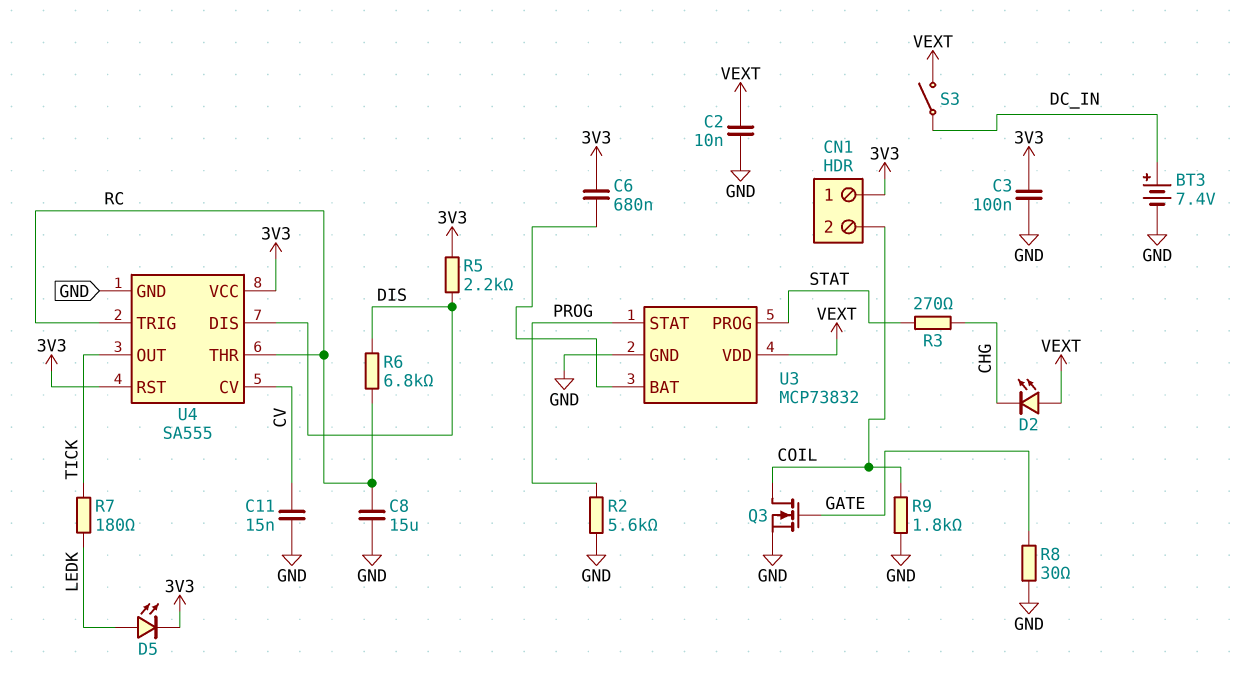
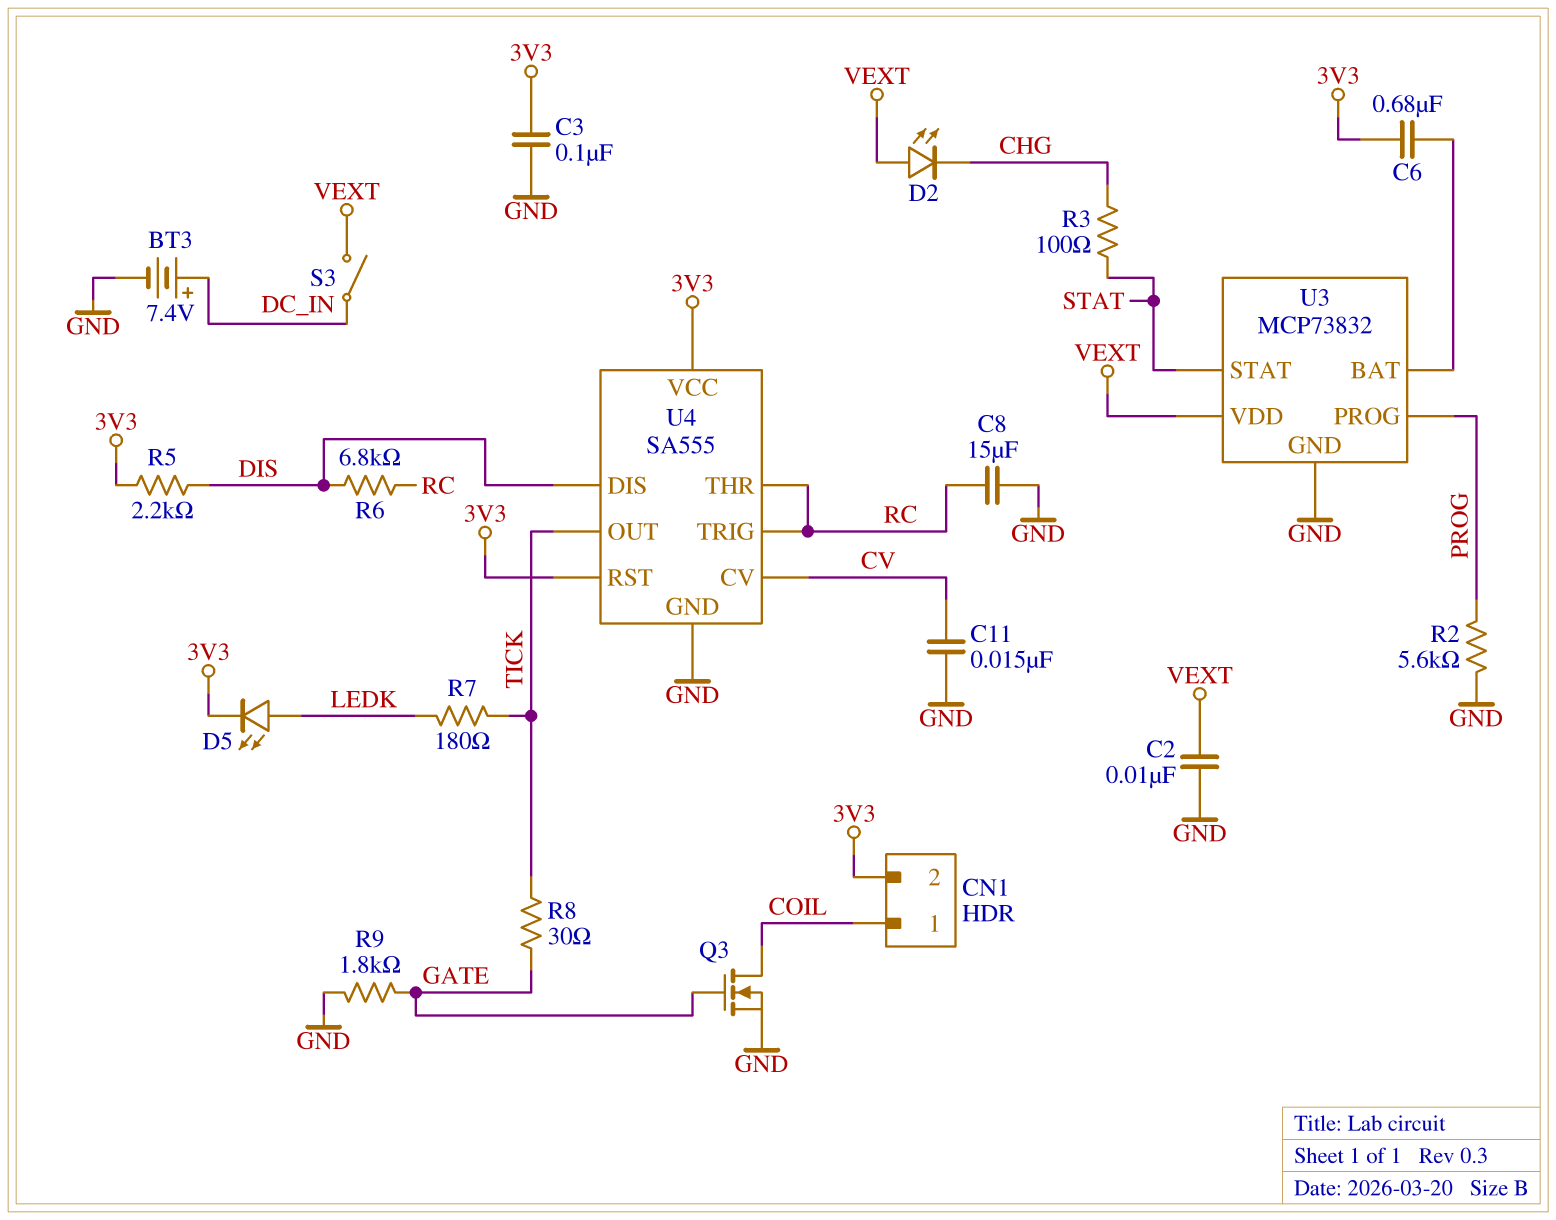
CN1 pin 1: 3V3 -> COIL
CN1 pin 2: COIL -> 3V3
R3: 270 (CHG, STAT) -> 100 (CHG, STAT)
R8: 30 (GATE, GND) -> 30 (GATE, TICK)
R9: 1.8k (COIL, GND) -> 1.8k (GATE, GND)
U3 pin PROG: STAT -> PROG
U3 pin STAT: PROG -> STAT

